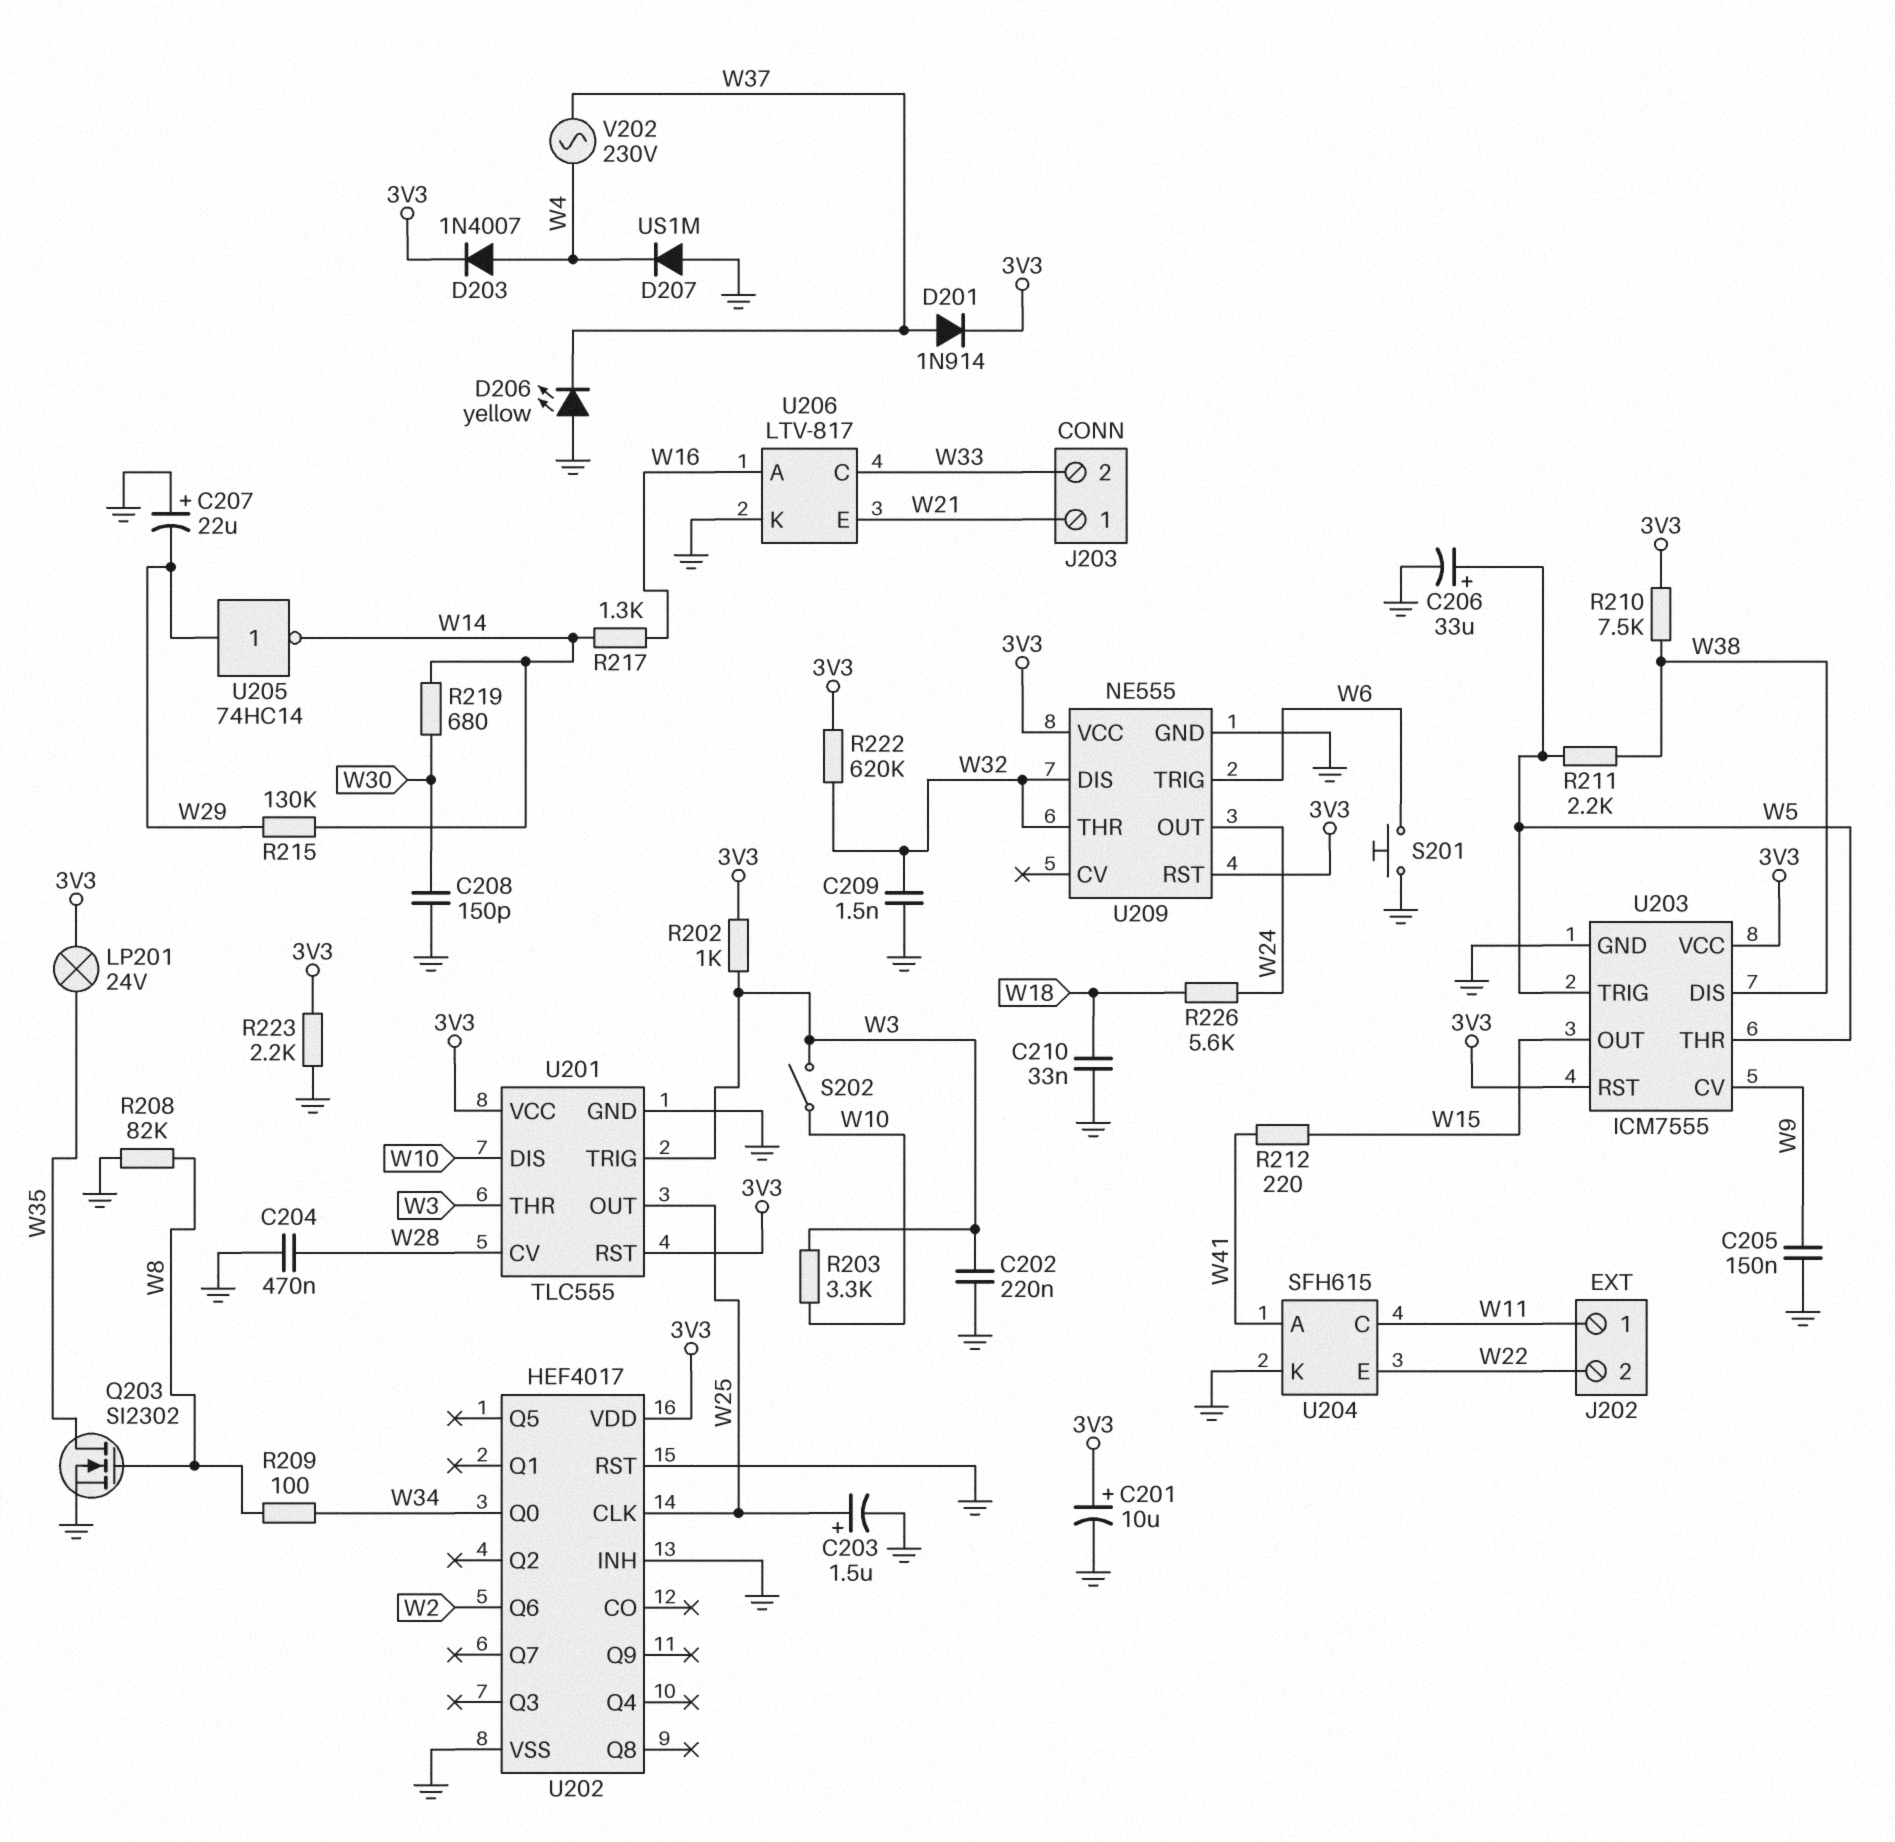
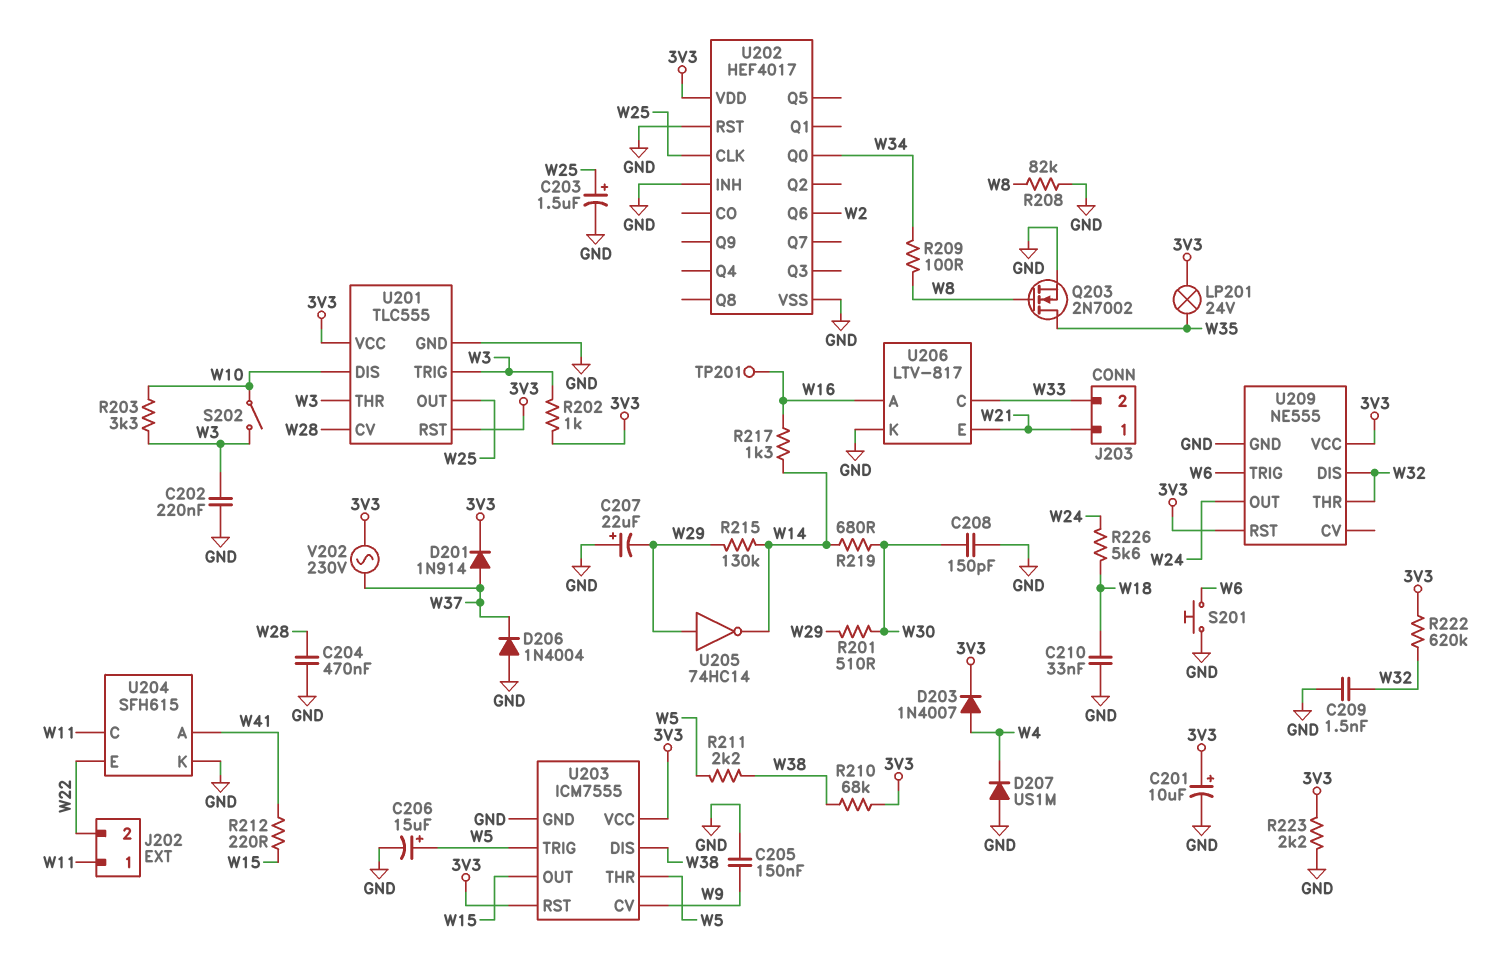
C206: 33uF (plus W5, minus GND) -> 15uF (plus W5, minus GND)
D206: LED yellow (A GND, K W37) -> diode 1N4004 (A GND, K W37)
Q203: NMOS SI2302 (G W8, D W35, S GND) -> NMOS 2N7002 (G W8, D W35, S GND)
R201: none -> 510 (W29, W30)
R210: 7.5k (3V3, W38) -> 68k (3V3, W38)
TP201: none -> test point (W16)
V202: AC 230V (W4, W37) -> AC 230V (3V3, W37)

